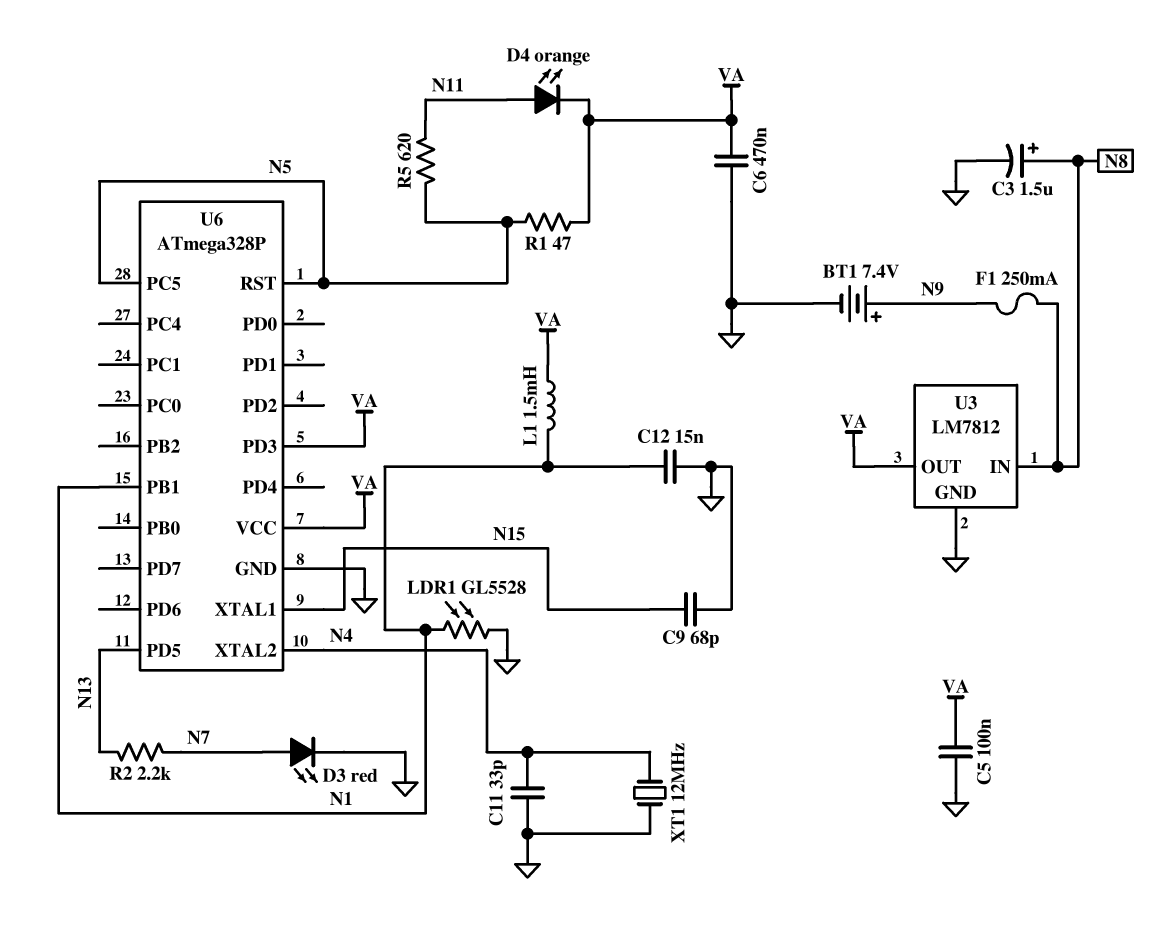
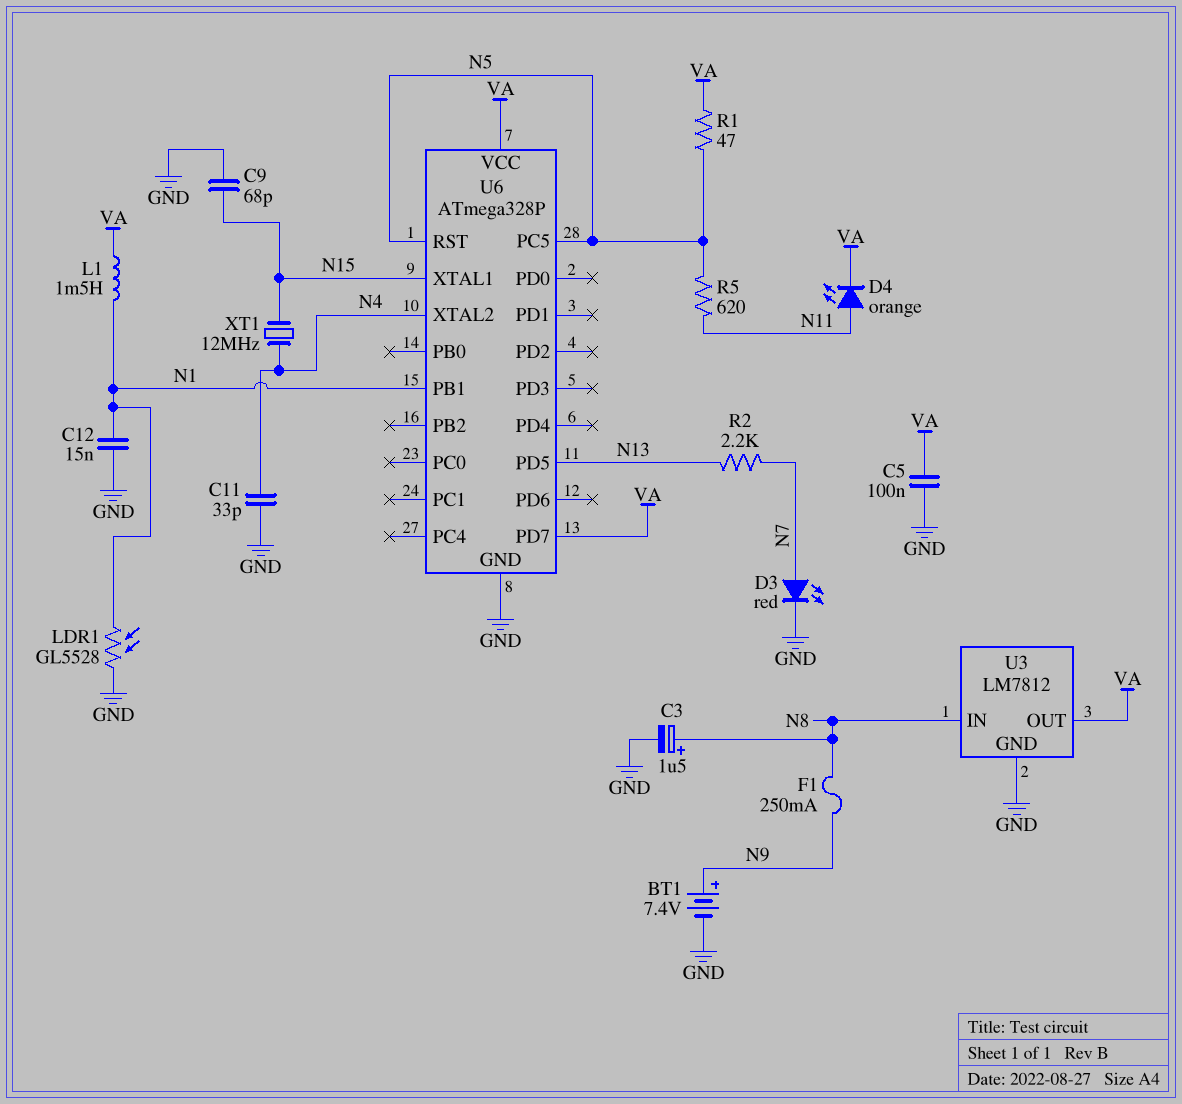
C6: 470nF (GND, VA) -> none
U6 pin PD3: VA -> none
U6 pin PD7: none -> VA
XT1: 12MHz (GND, N4) -> 12MHz (N4, N15)

